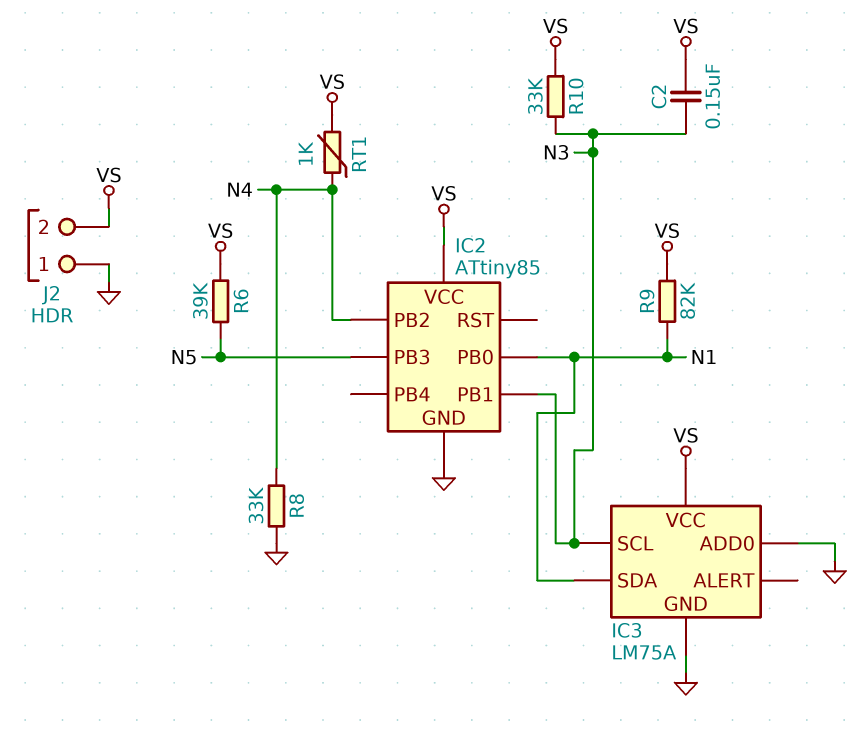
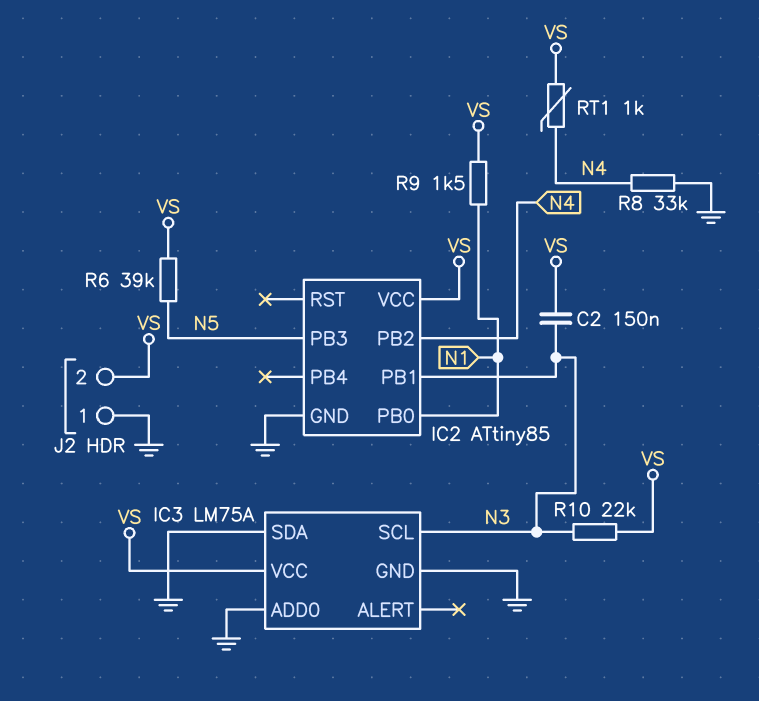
IC3 pin SDA: N1 -> GND
R9: 82k (N1, VS) -> 1.5k (N1, VS)
R10: 33k (N3, VS) -> 22k (N3, VS)

